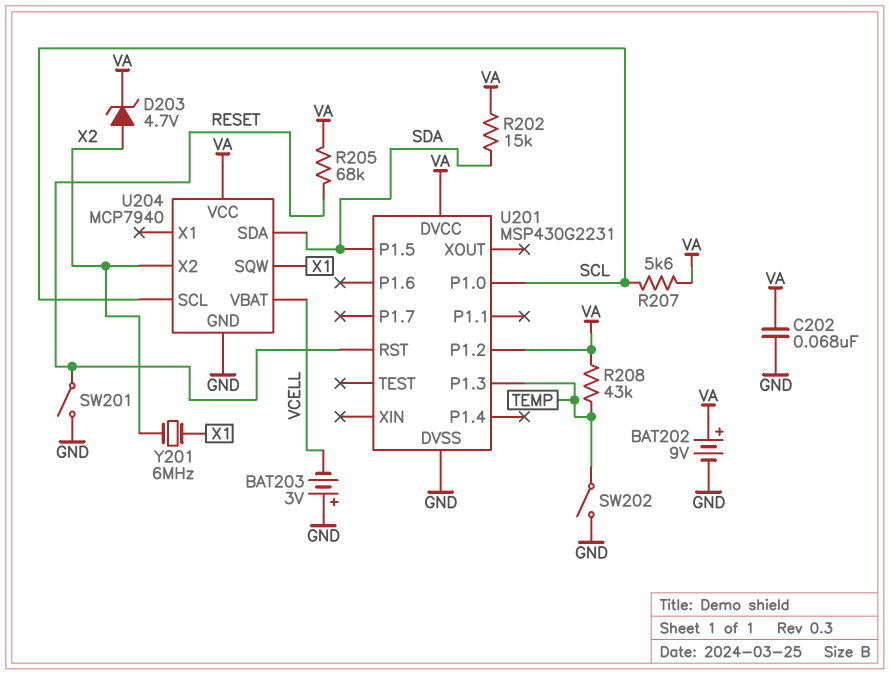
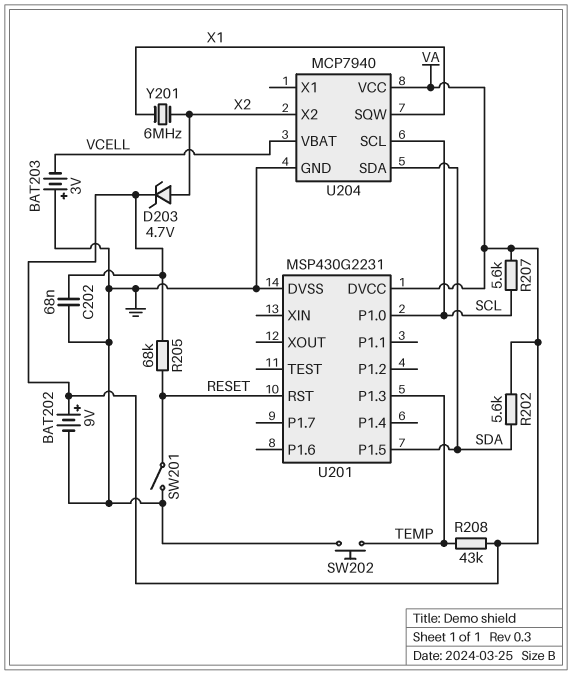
R202: 15k (SDA, VA) -> 5.6k (SDA, VA)
SW202: switch (GND, TEMP) -> button (GND, TEMP)
U201 pin P1.2: VA -> none

